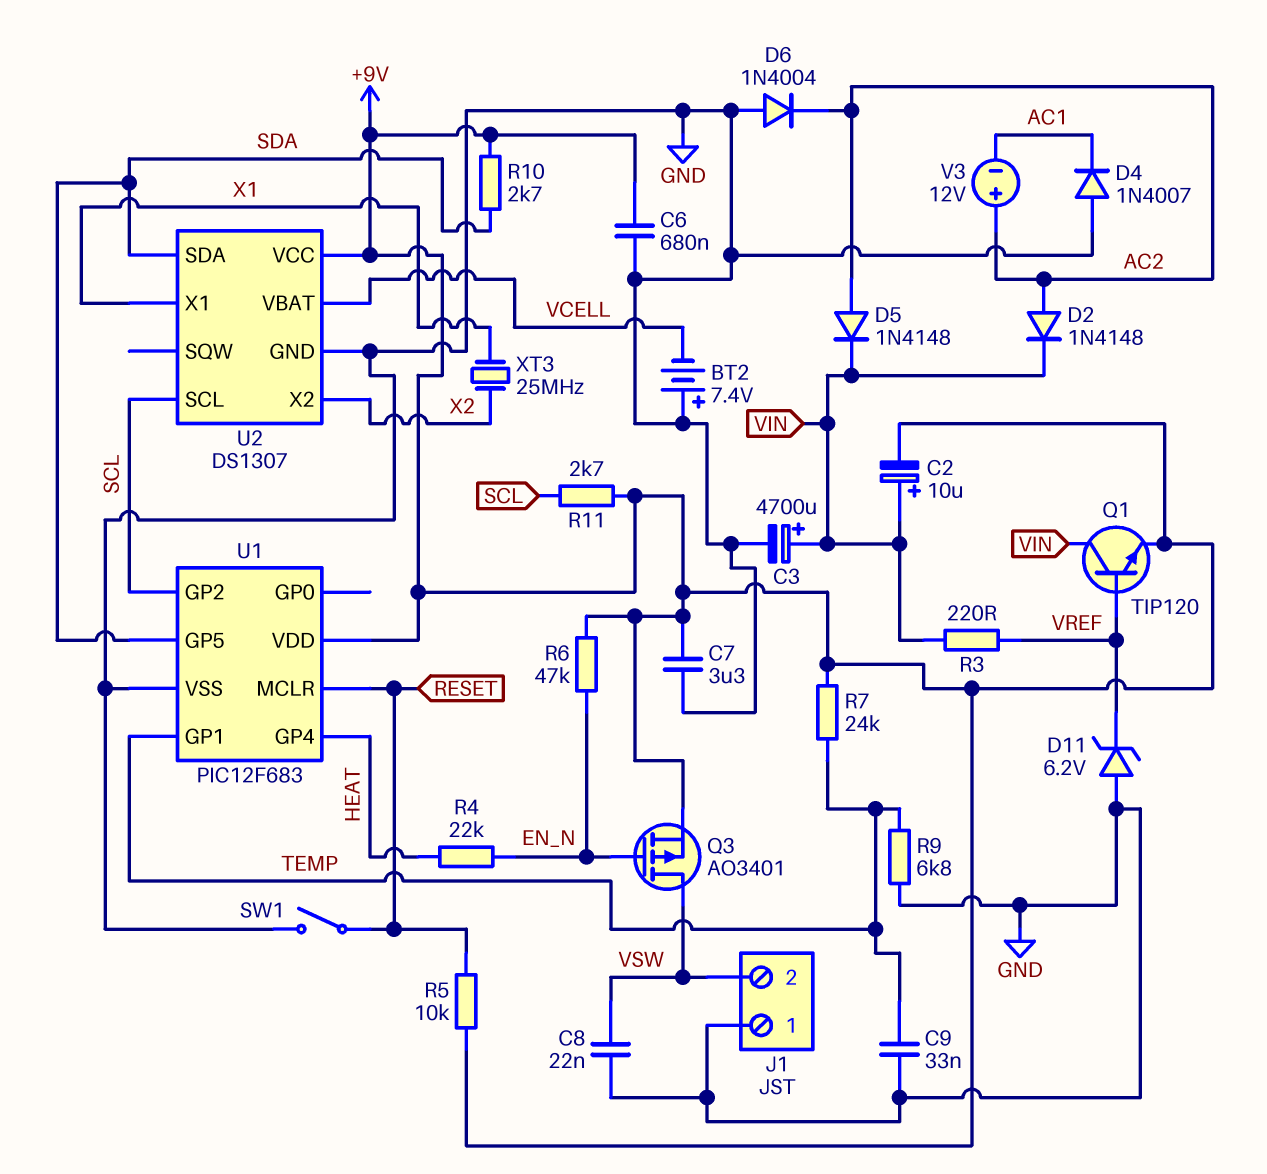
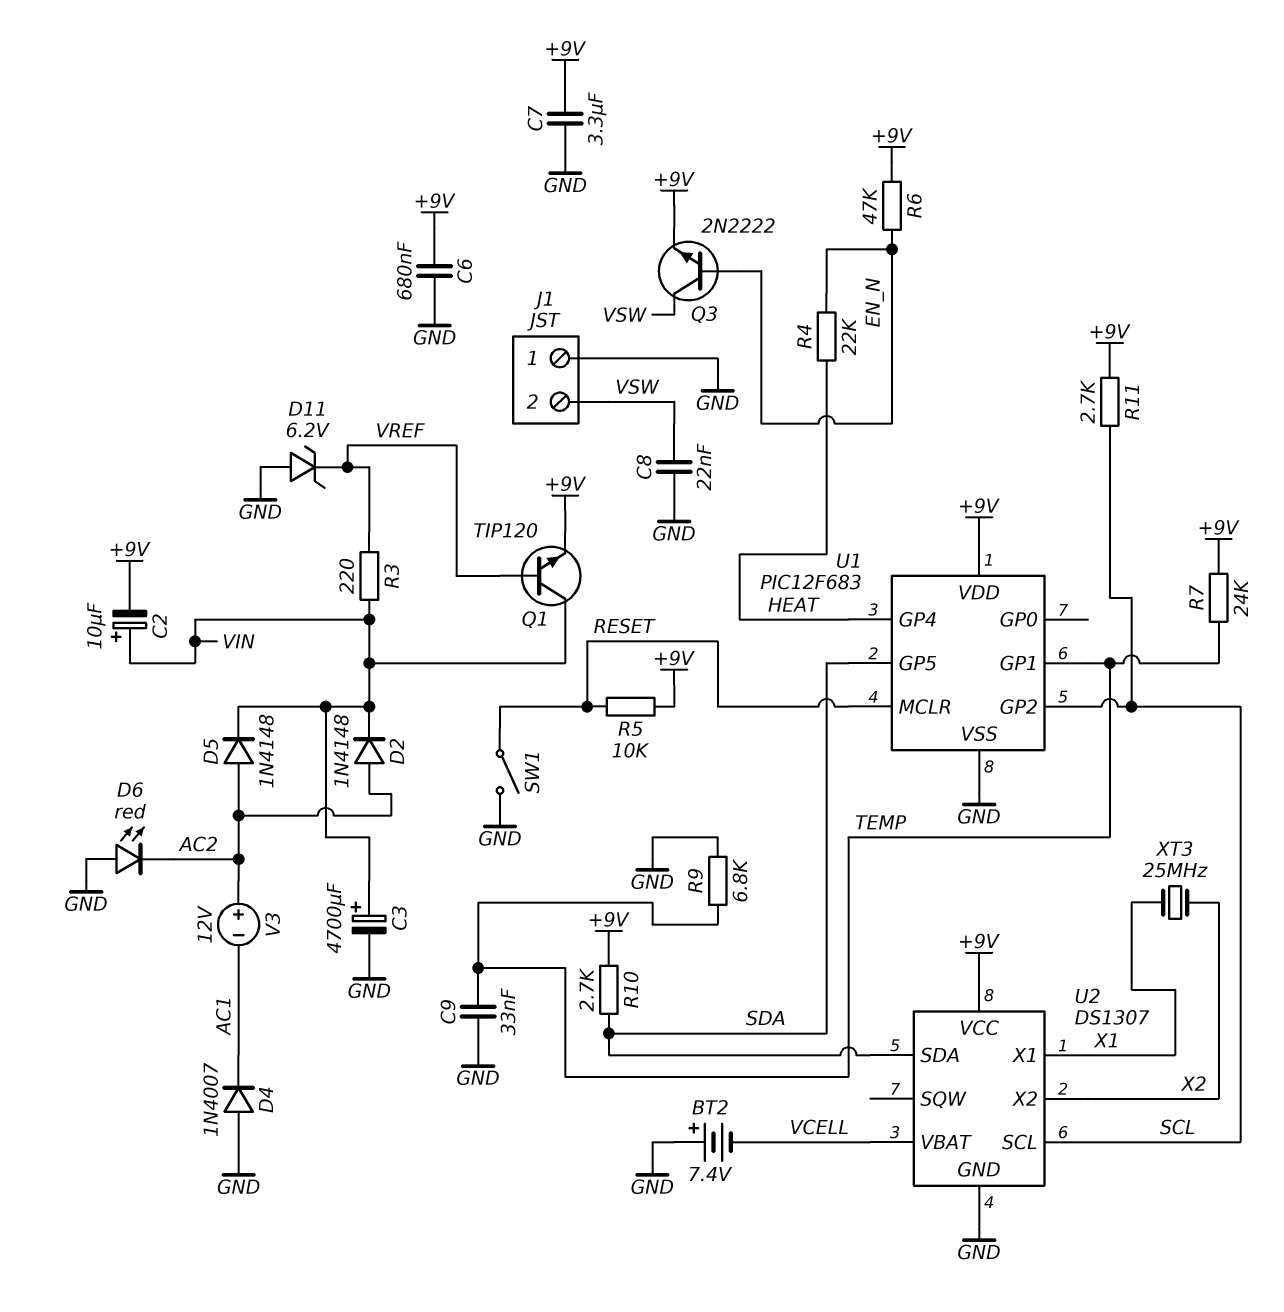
D6: diode 1N4004 (A GND, K AC2) -> LED red (A GND, K AC2)
Q3: PMOS AO3401 (G EN_N, D VSW, S +9V) -> NPN 2N2222 (B EN_N, C VSW, E +9V)

